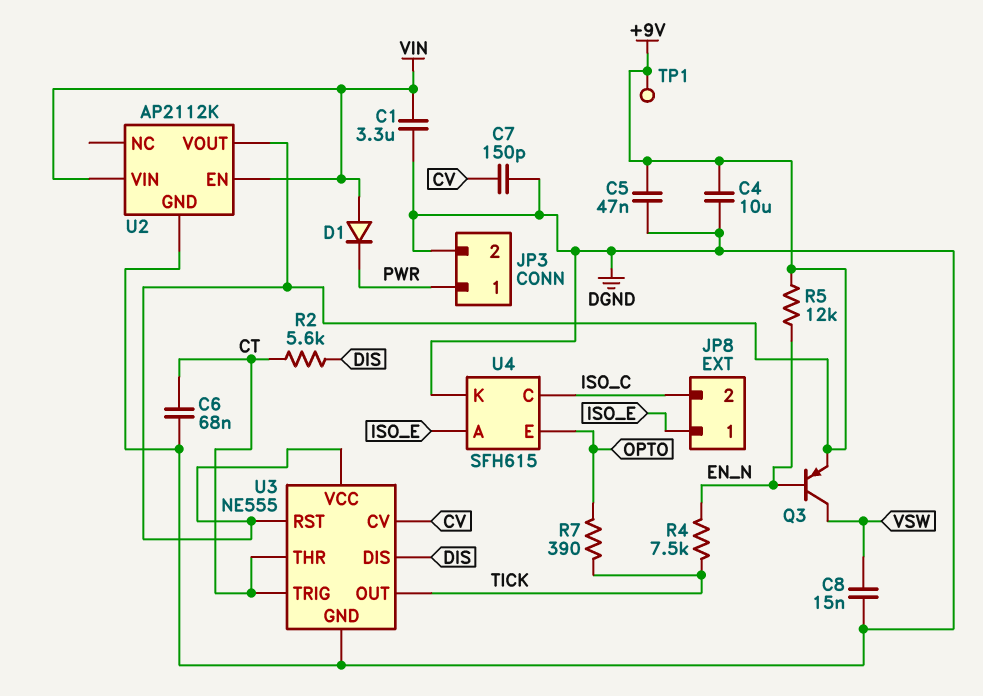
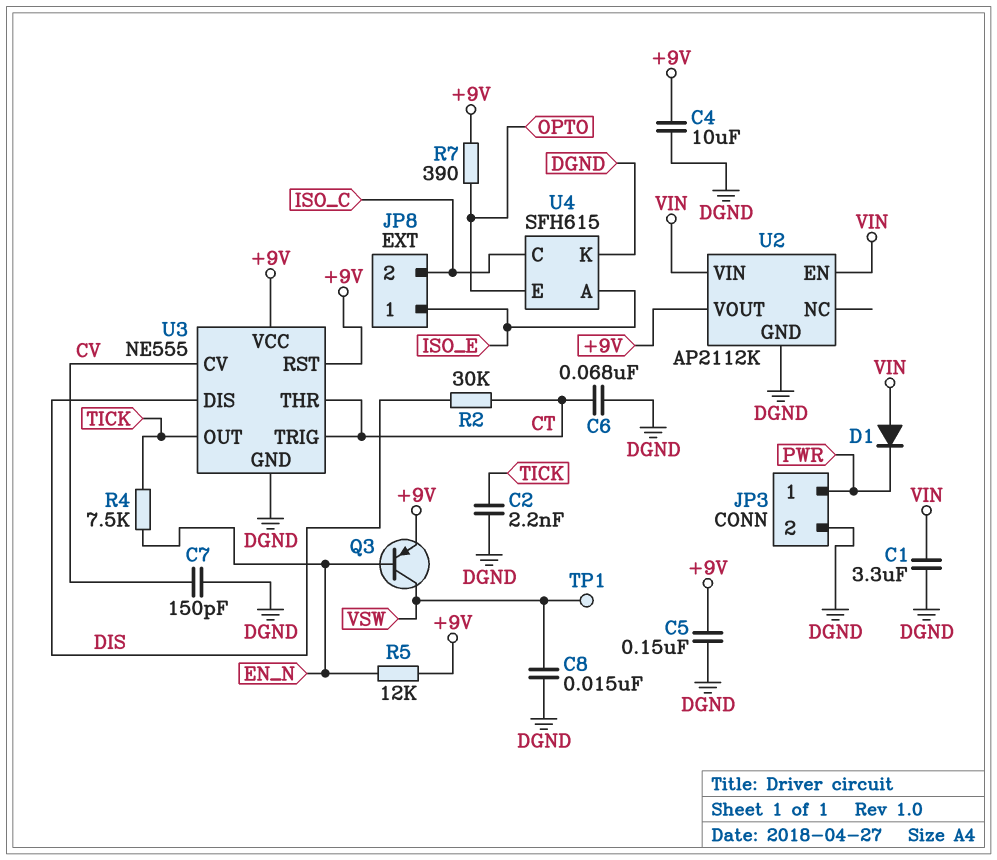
C2: none -> 2.2nF (DGND, TICK)
C5: 47nF (+9V, DGND) -> 150nF (+9V, DGND)
R2: 5.6k (CT, DIS) -> 30k (CT, DIS)
R7: 390 (OPTO, TICK) -> 390 (+9V, OPTO)
TP1: test point (+9V) -> test point (VSW)

